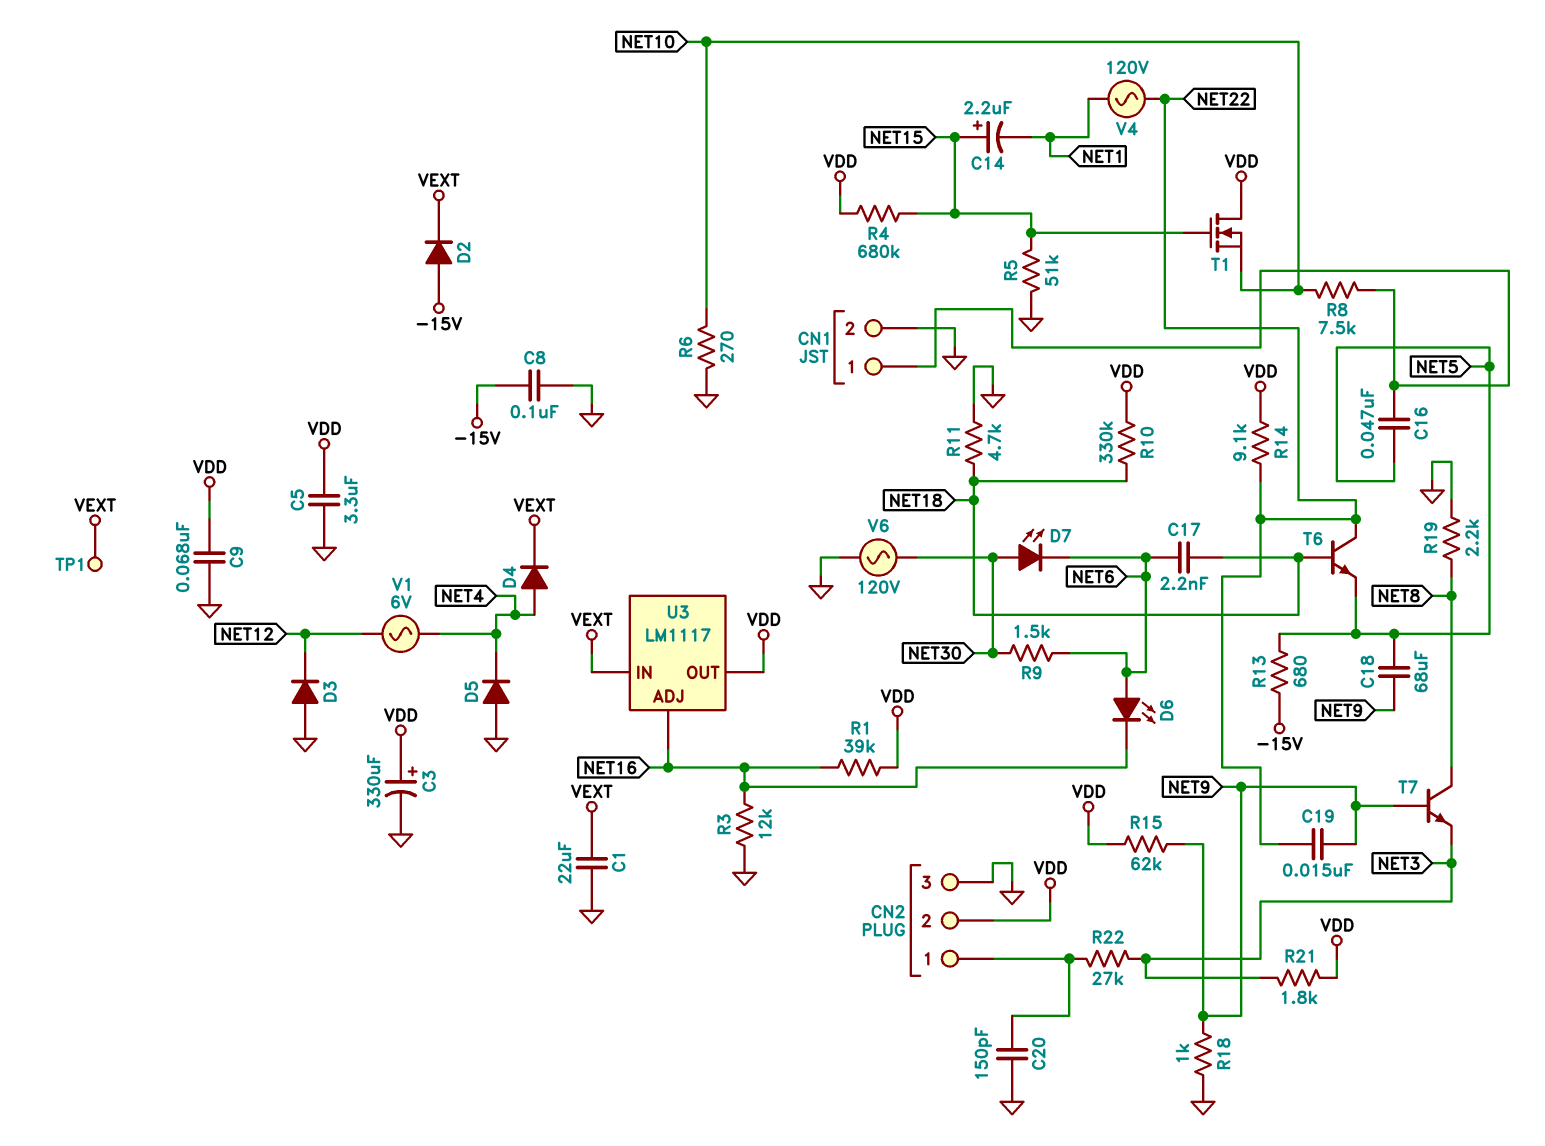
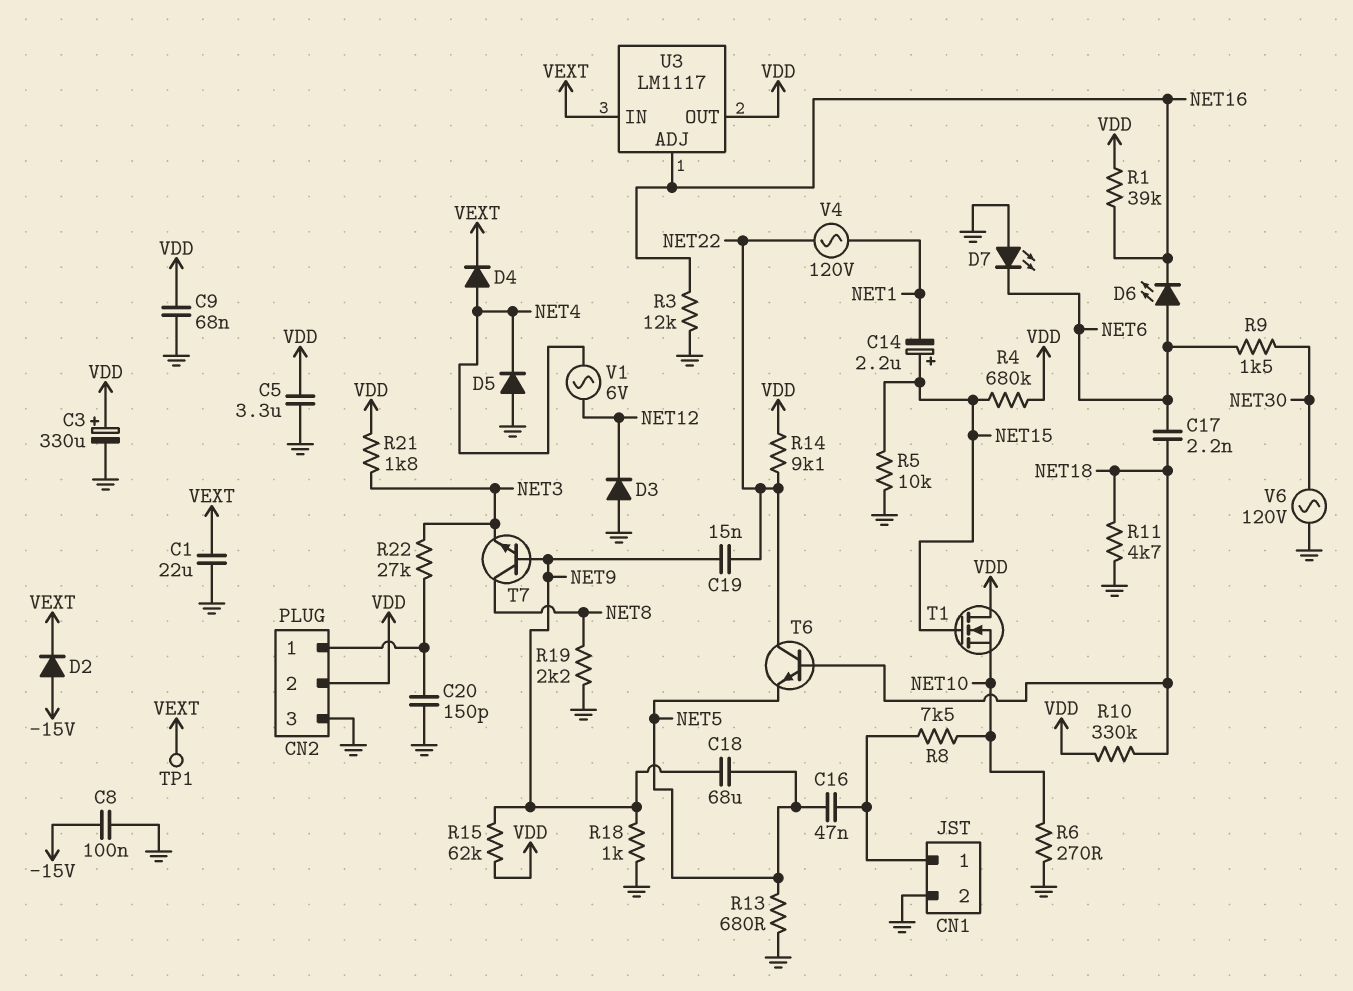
D7: LED (A NET30, K NET6) -> LED (A GND, K NET6)
R5: 51k (GND, NET15) -> 10k (GND, NET15)
R13: 680 (-15V, NET5) -> 680 (GND, NET5)

